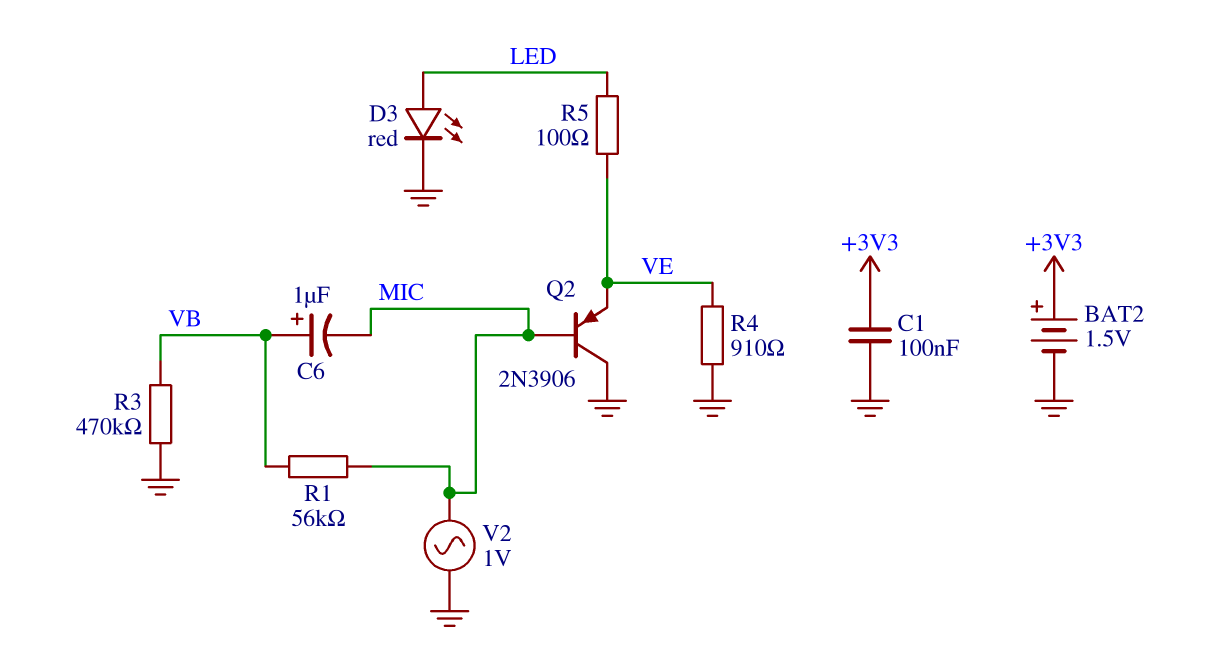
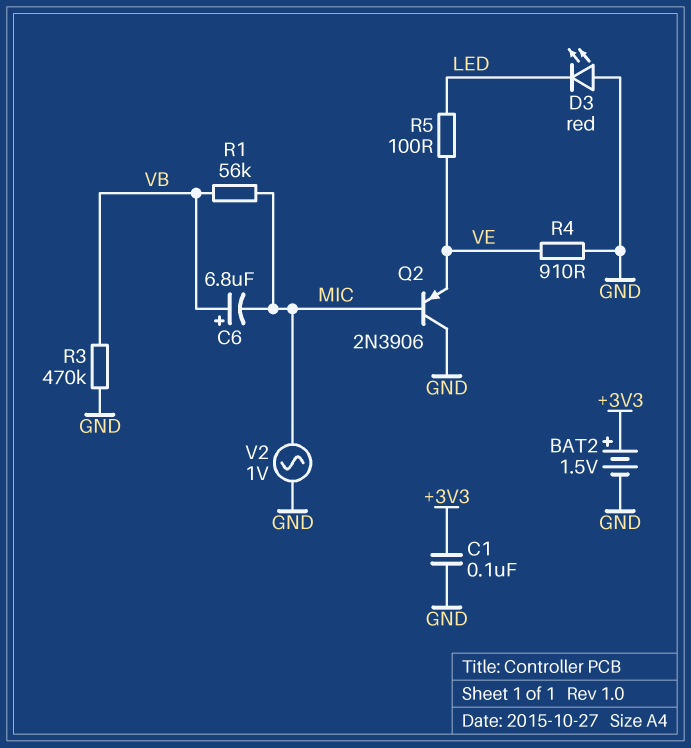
C6: 1uF (plus VB, minus MIC) -> 6.8uF (plus VB, minus MIC)
D3: LED red (A LED, K GND) -> LED red (A GND, K LED)

